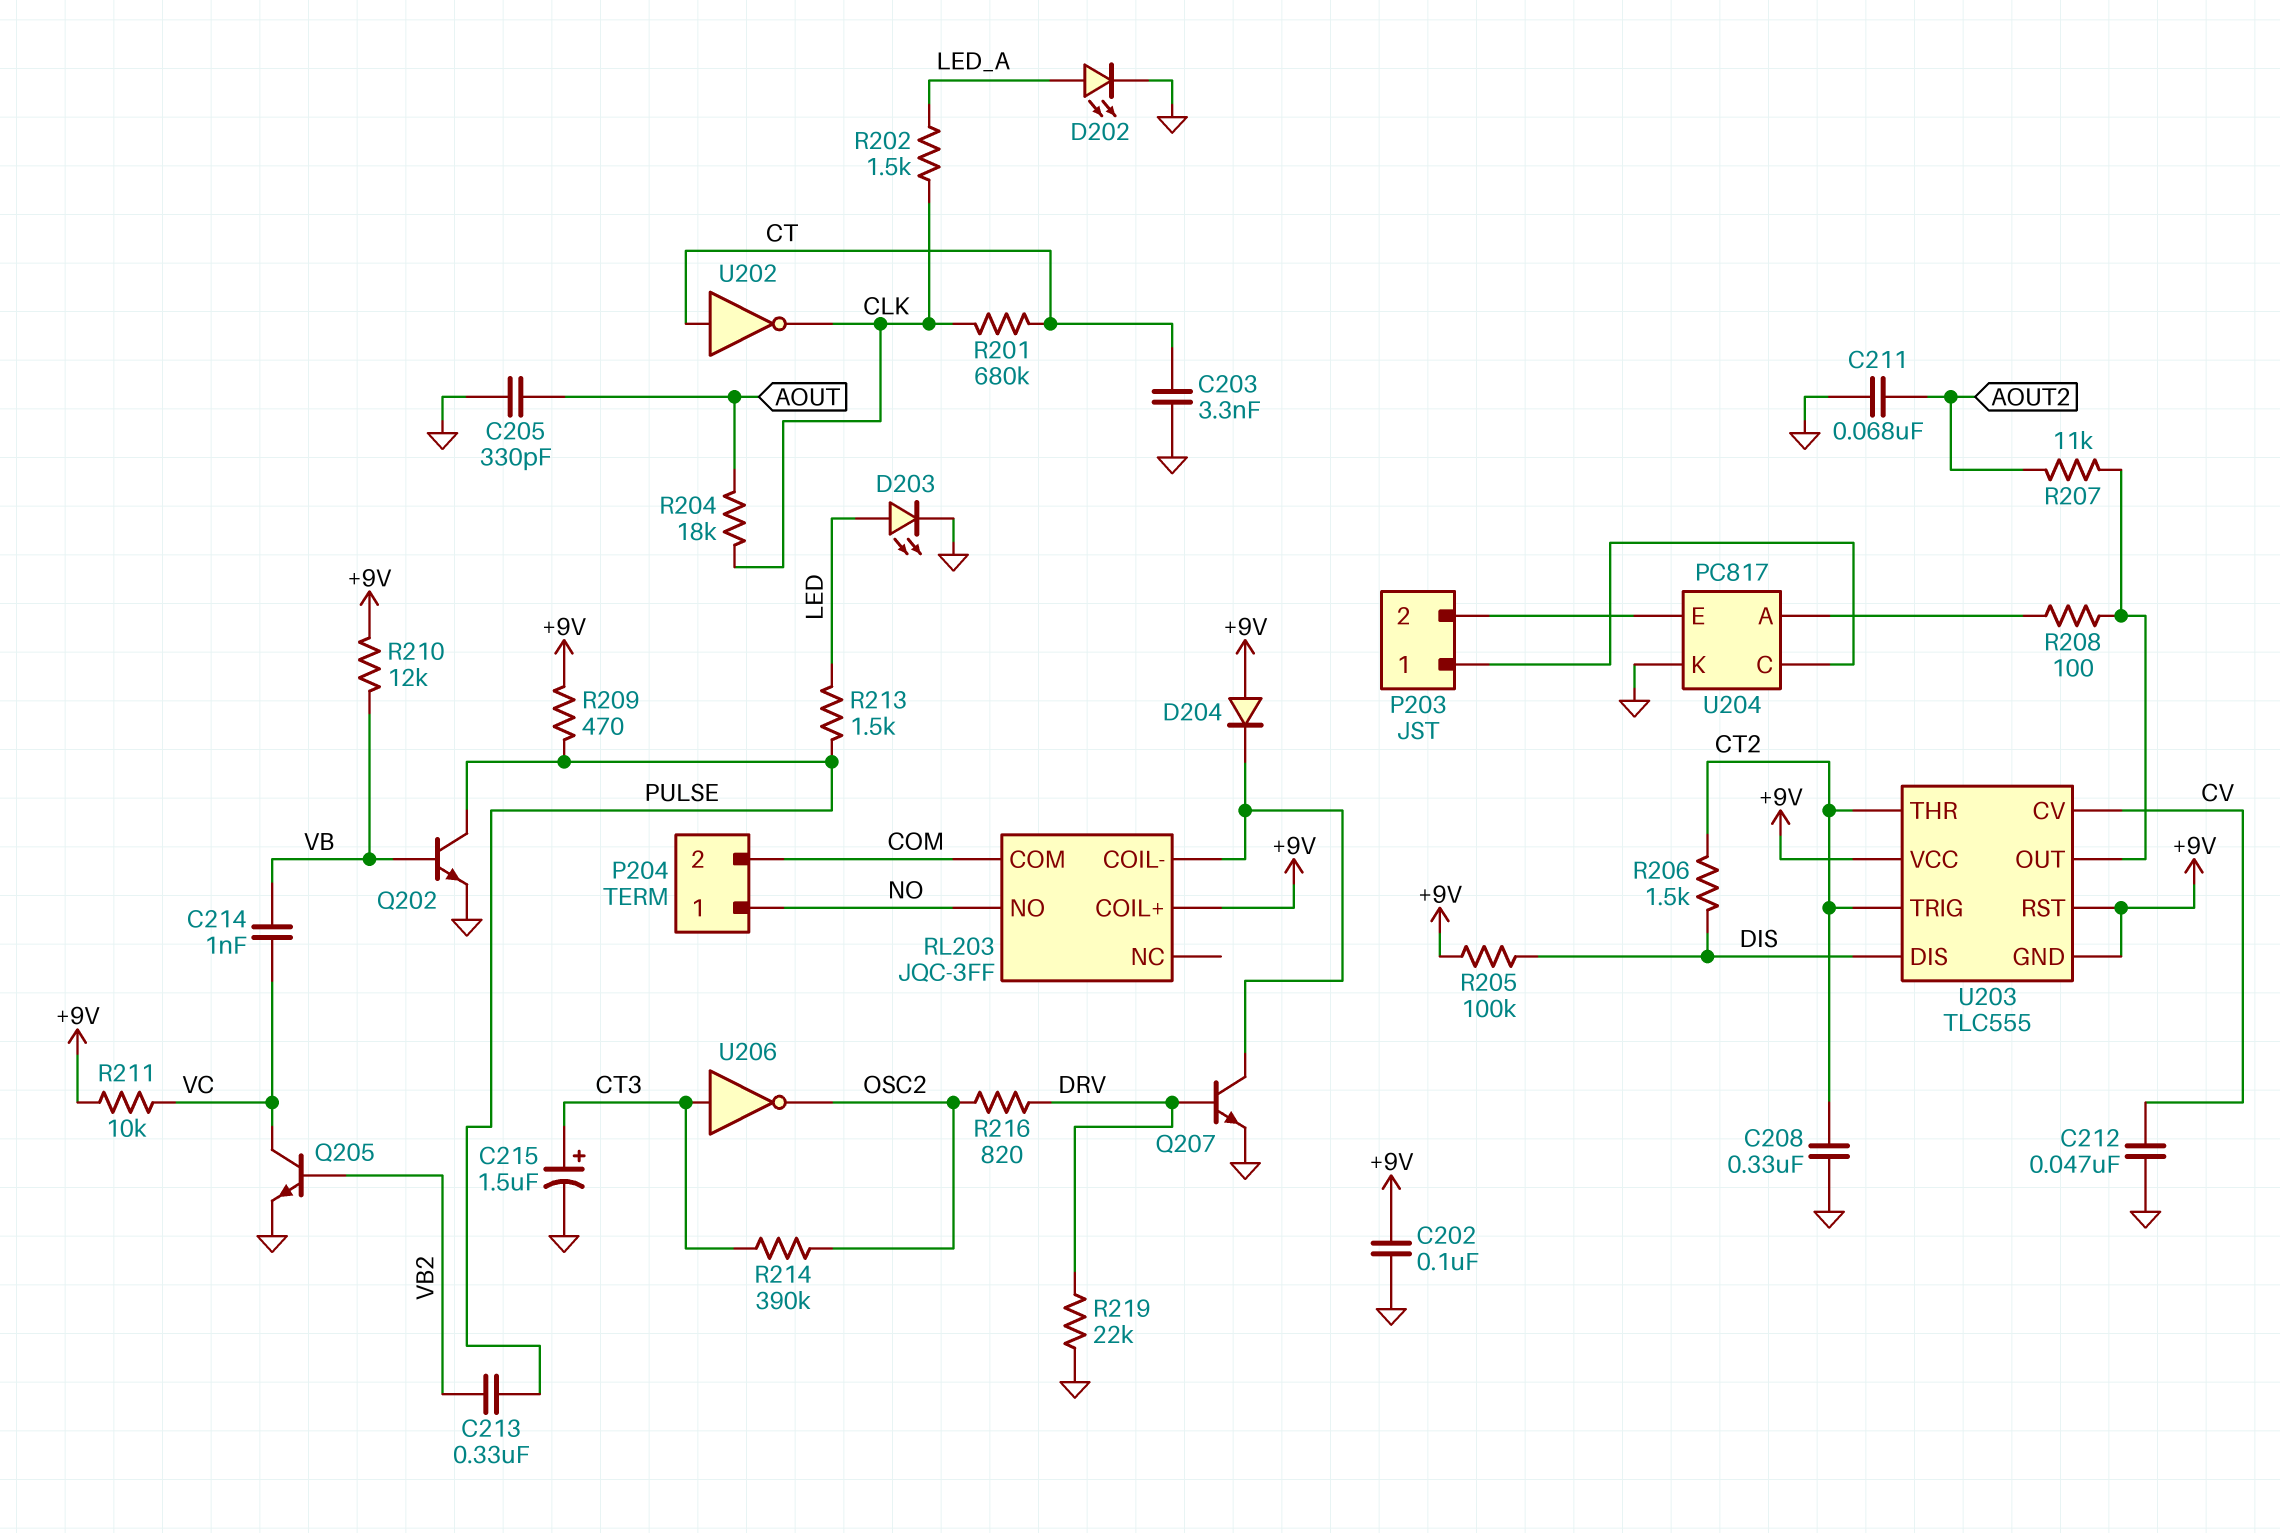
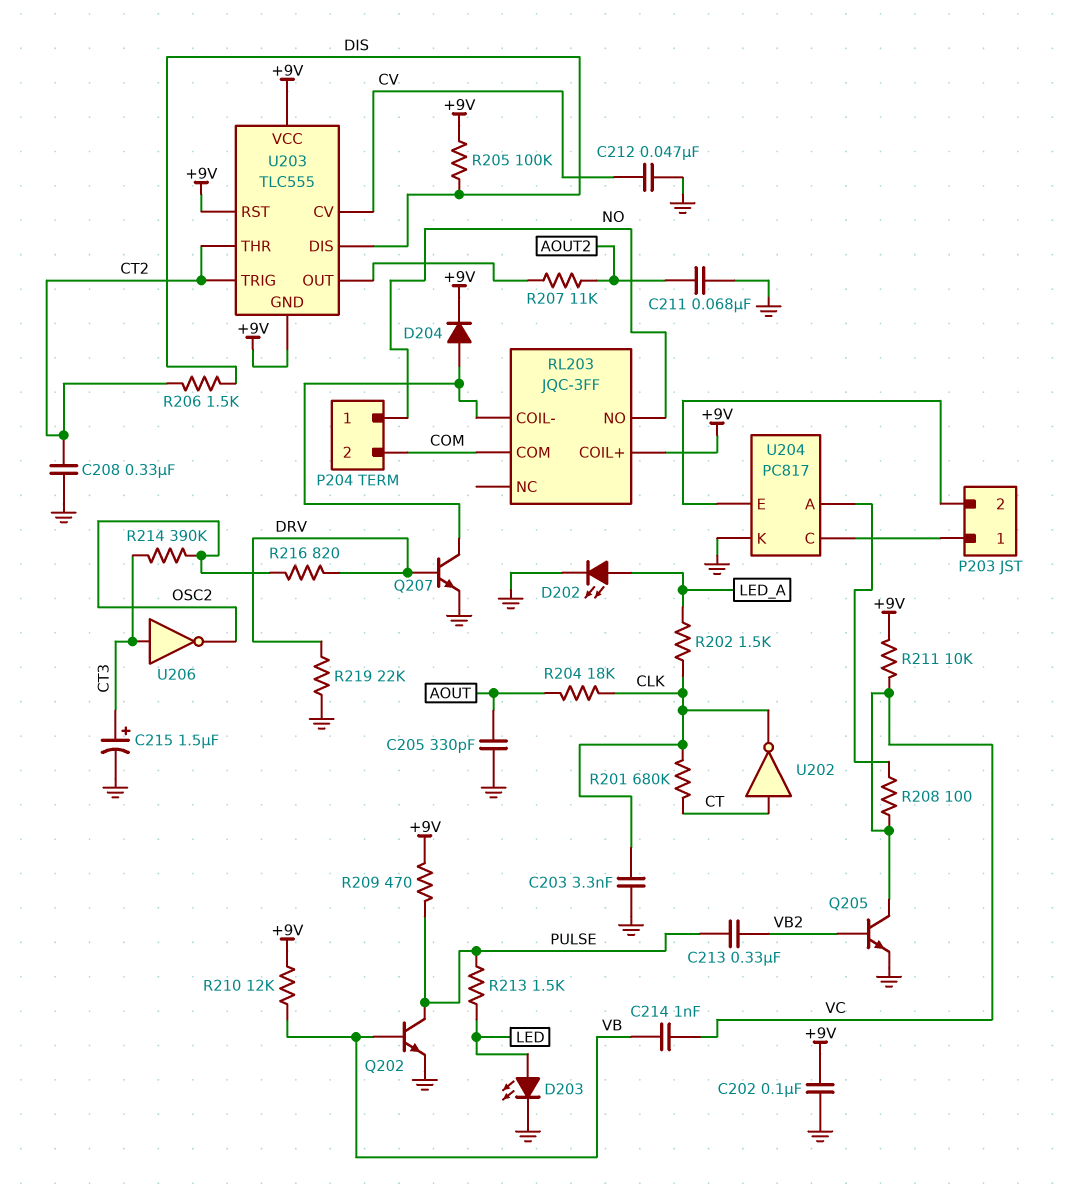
C203: 3.3nF (CT, GND) -> 3.3nF (CLK, GND)
D204: diode (A +9V, K RL203/COIL-) -> diode (A RL203/COIL-, K +9V)
R208: 100 (U203/OUT, U204/A) -> 100 (U204/A, VC)

